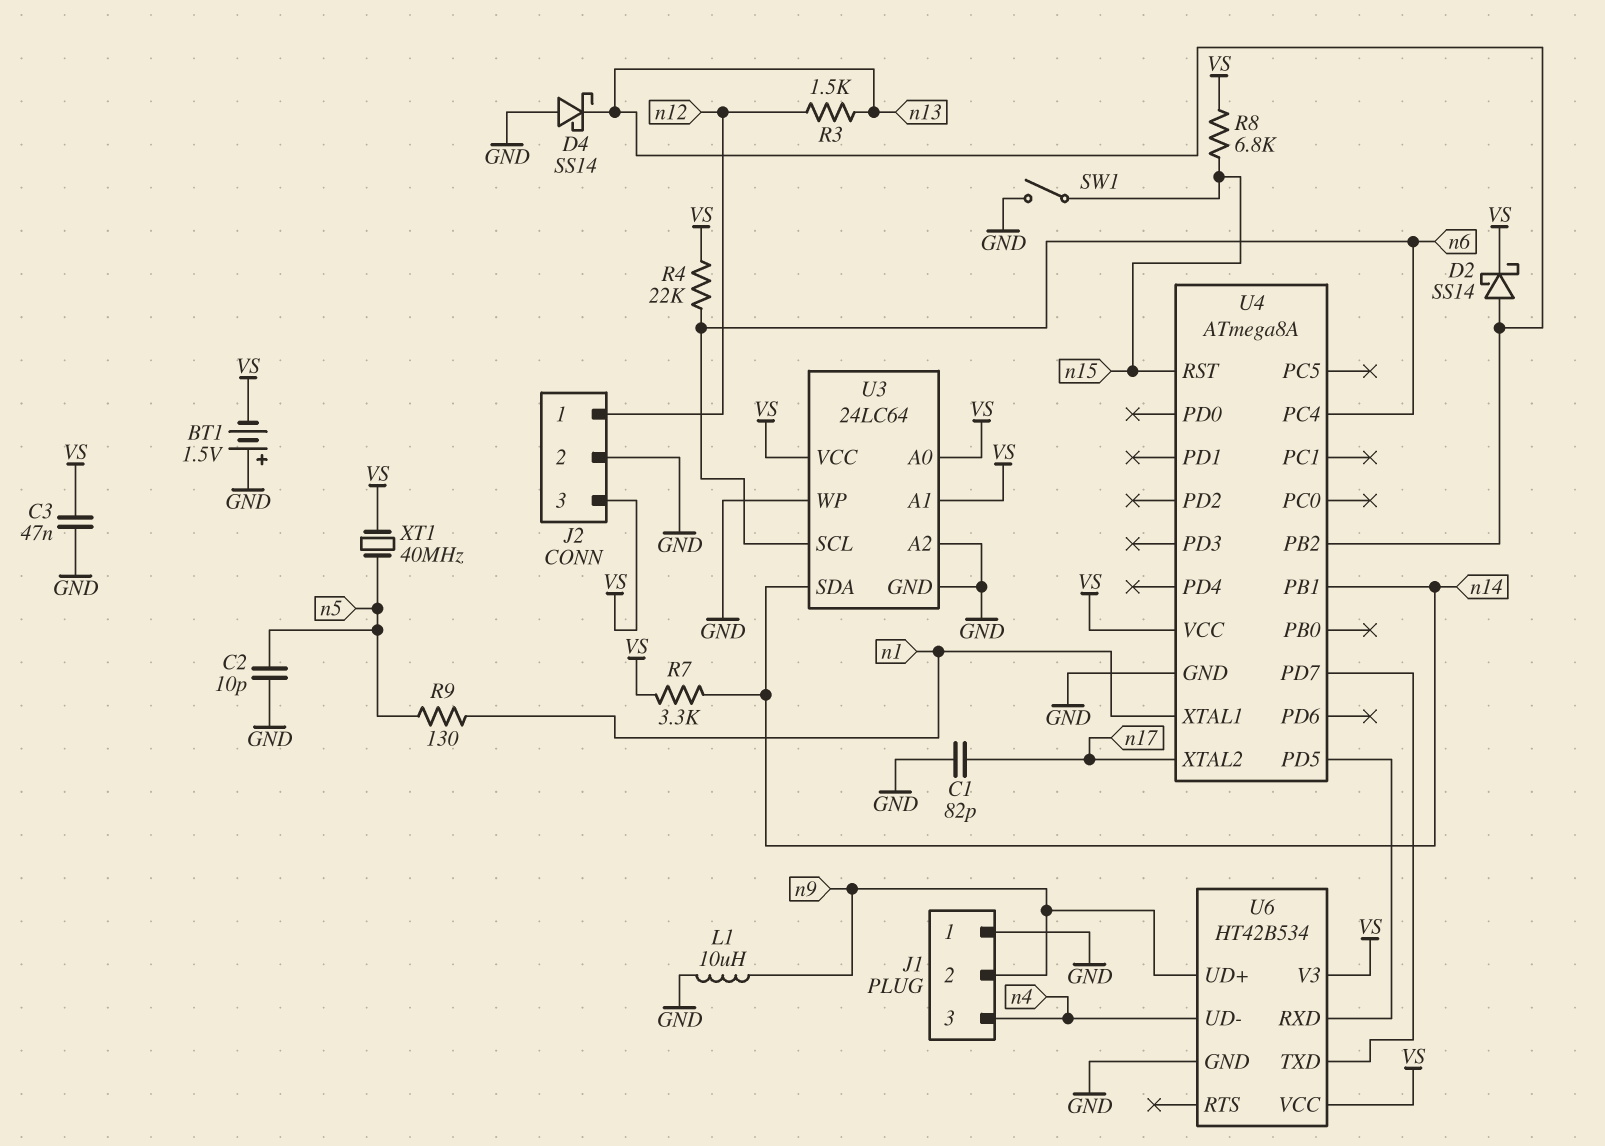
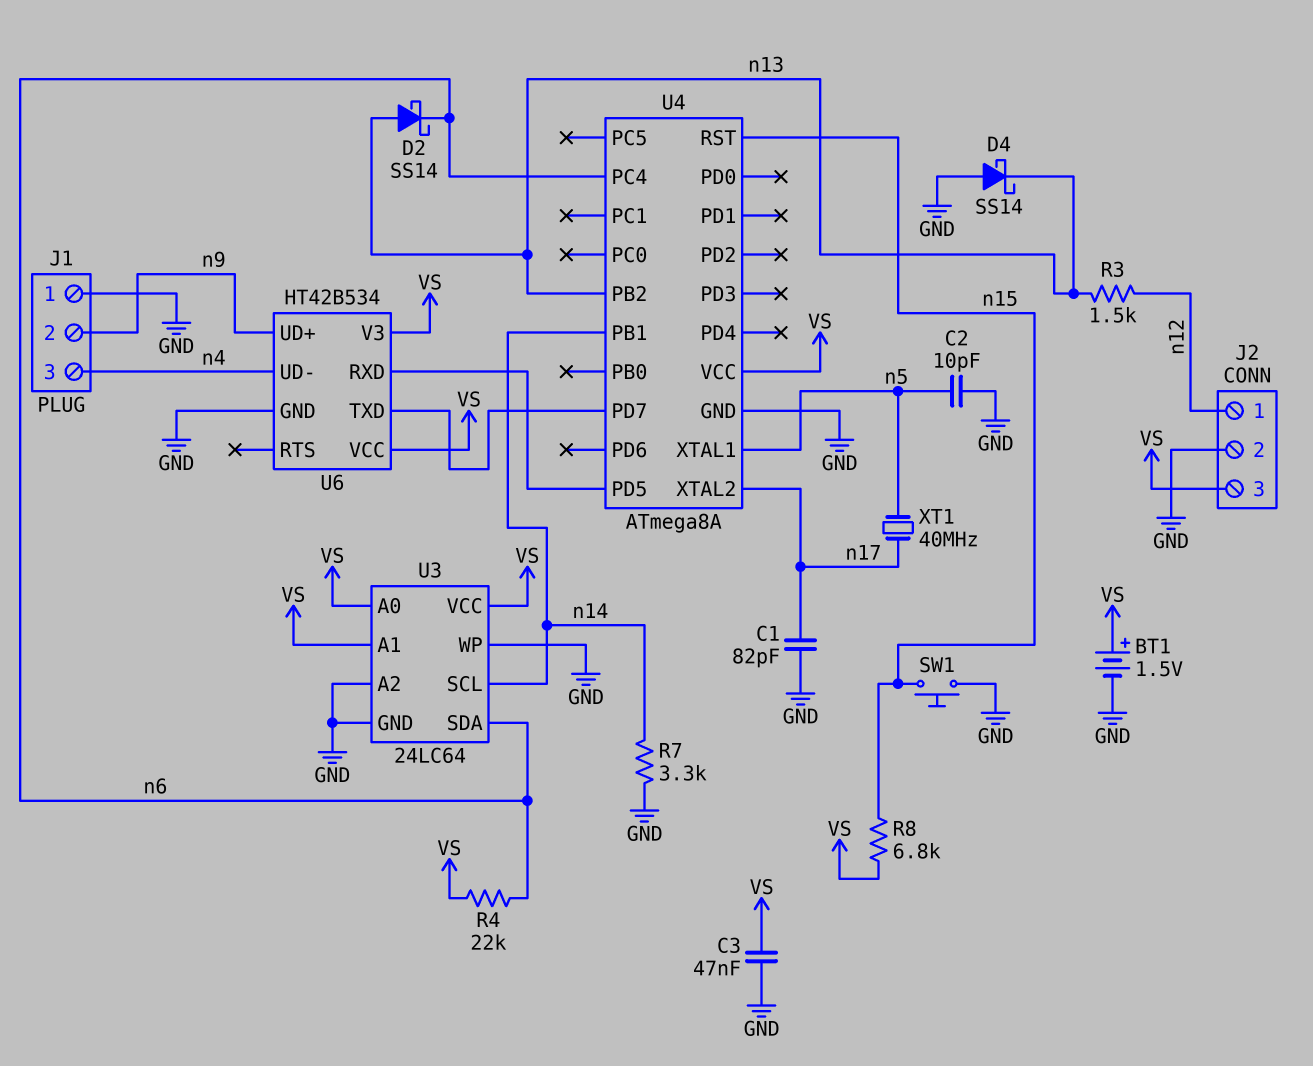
BT1: 1.5V (plus GND, minus VS) -> 1.5V (plus VS, minus GND)
D2: schottky SS14 (A n13, K VS) -> schottky SS14 (A n13, K n6)
L1: 10uH (GND, n9) -> none
R7: 3.3k (VS, n14) -> 3.3k (GND, n14)
R9: 130 (n1, n5) -> none
SW1: switch (GND, n15) -> button (GND, n15)
U3 pin SCL: n6 -> n14
U3 pin SDA: n14 -> n6
U4 pin XTAL1: n1 -> n5
XT1: 40MHz (VS, n5) -> 40MHz (n5, n17)

